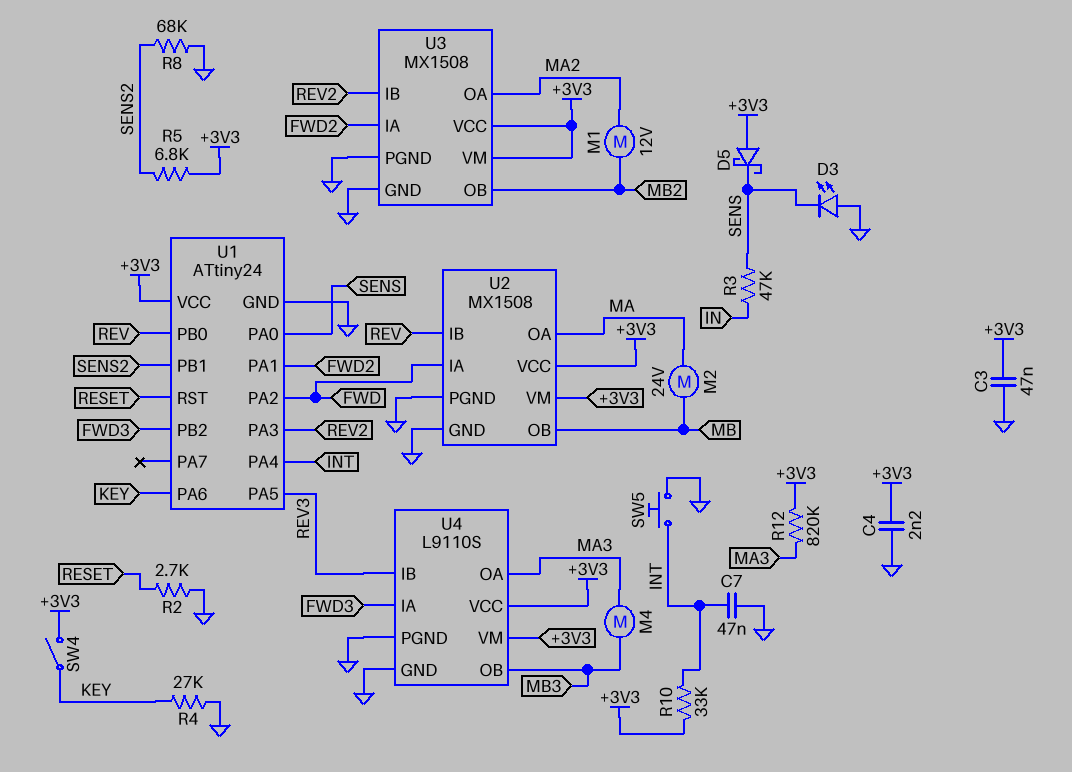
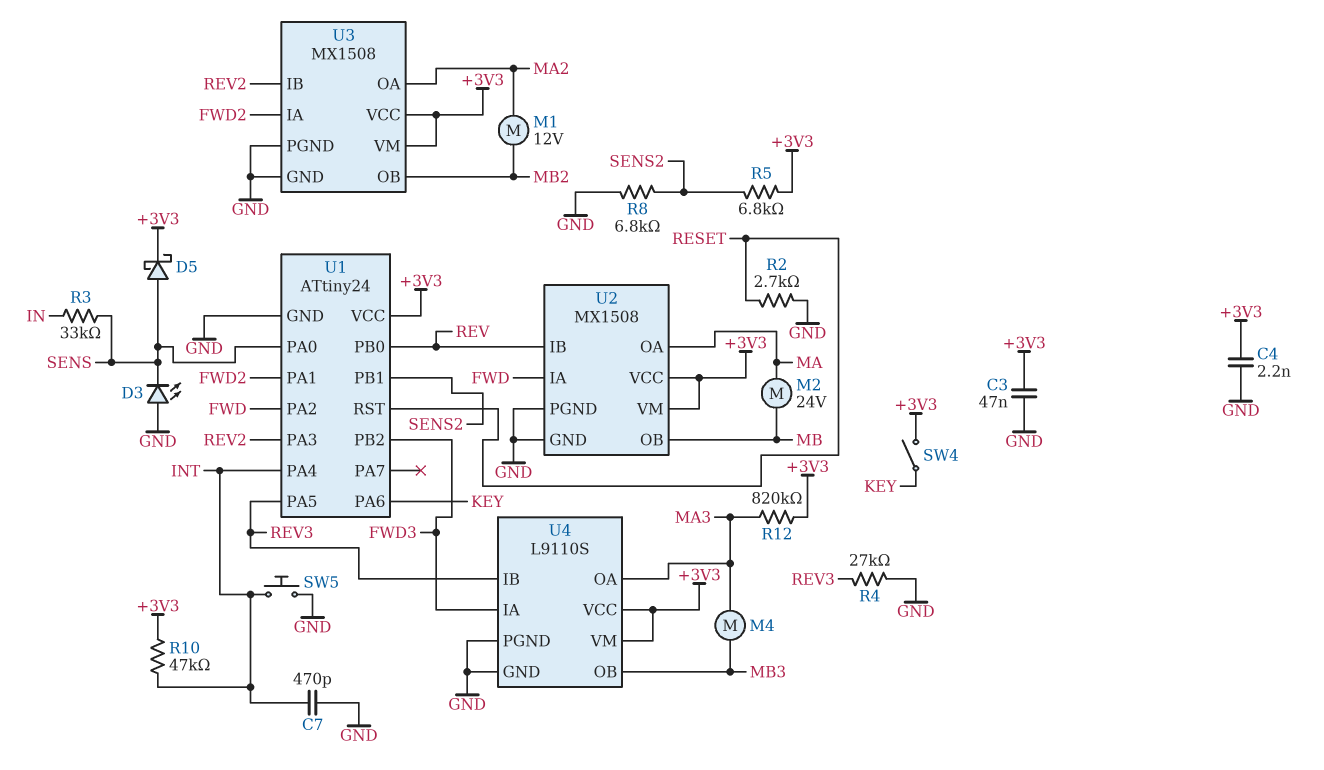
C7: 47nF (GND, INT) -> 470pF (GND, INT)
D5: schottky (A +3V3, K SENS) -> schottky (A SENS, K +3V3)
R3: 47k (IN, SENS) -> 33k (IN, SENS)
R4: 27k (GND, KEY) -> 27k (GND, REV3)
R8: 68k (GND, SENS2) -> 6.8k (GND, SENS2)
R10: 33k (+3V3, INT) -> 47k (+3V3, INT)

